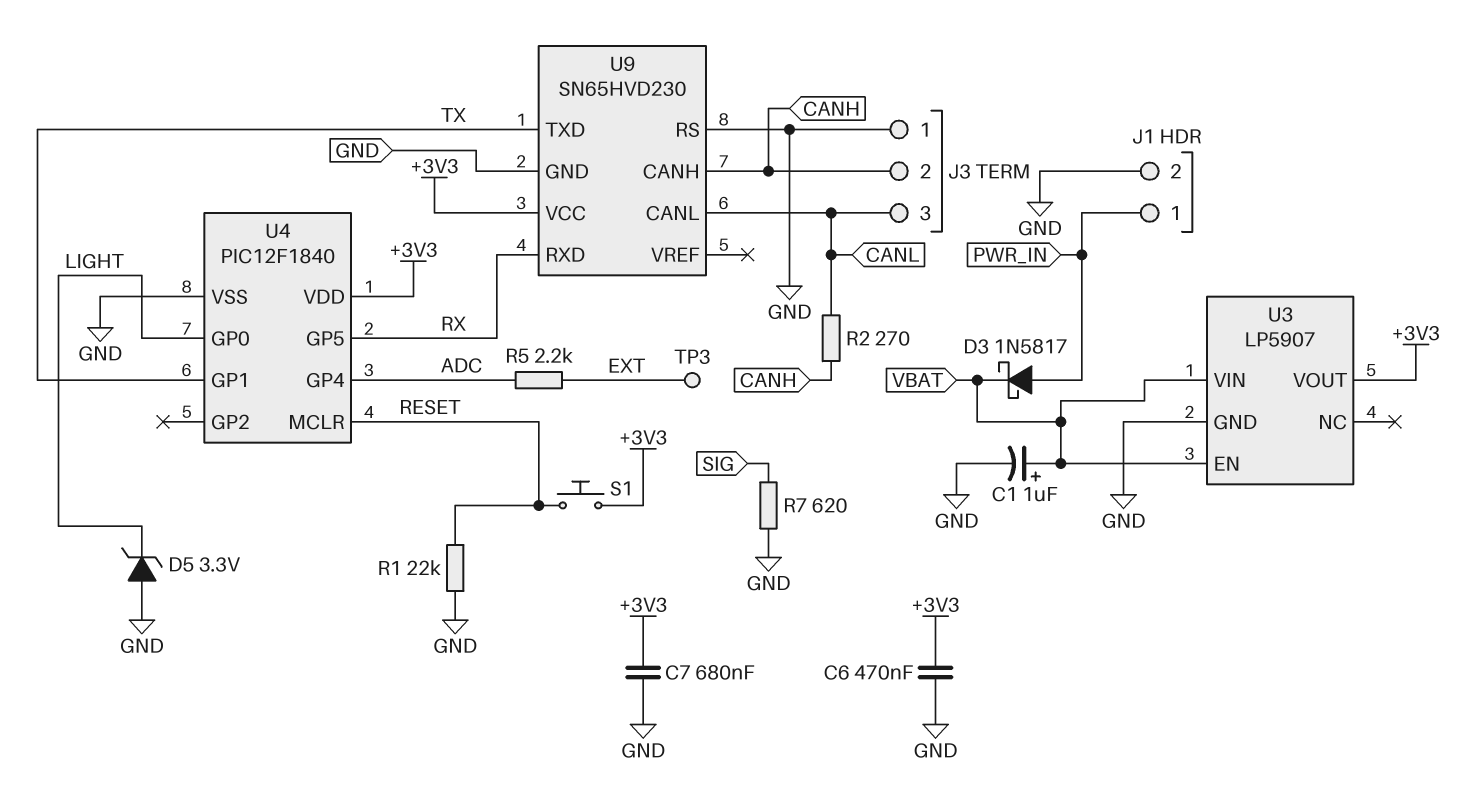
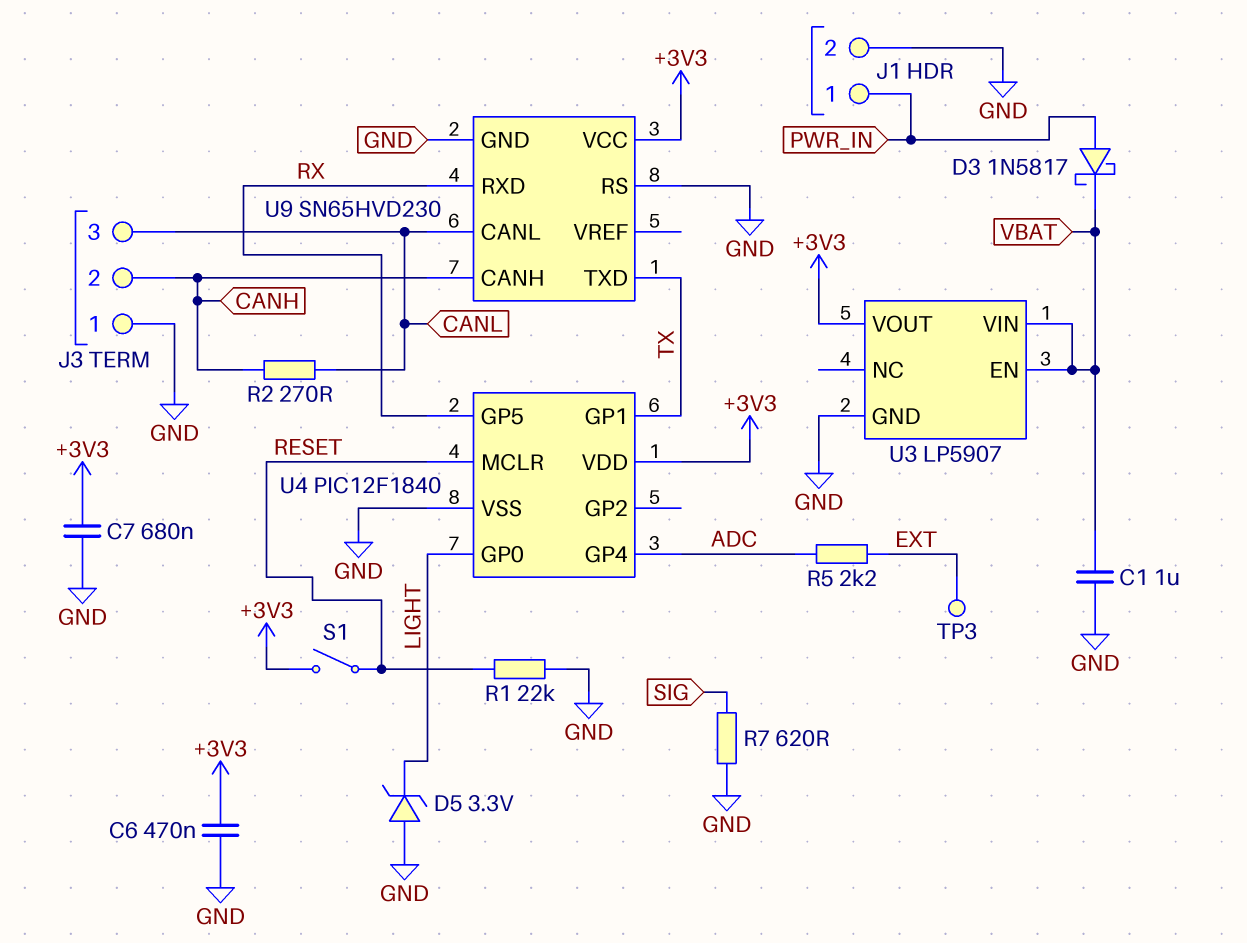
C1: 1uF (plus VBAT, minus GND) -> 1uF (GND, VBAT)
S1: button (+3V3, RESET) -> switch (+3V3, RESET)

